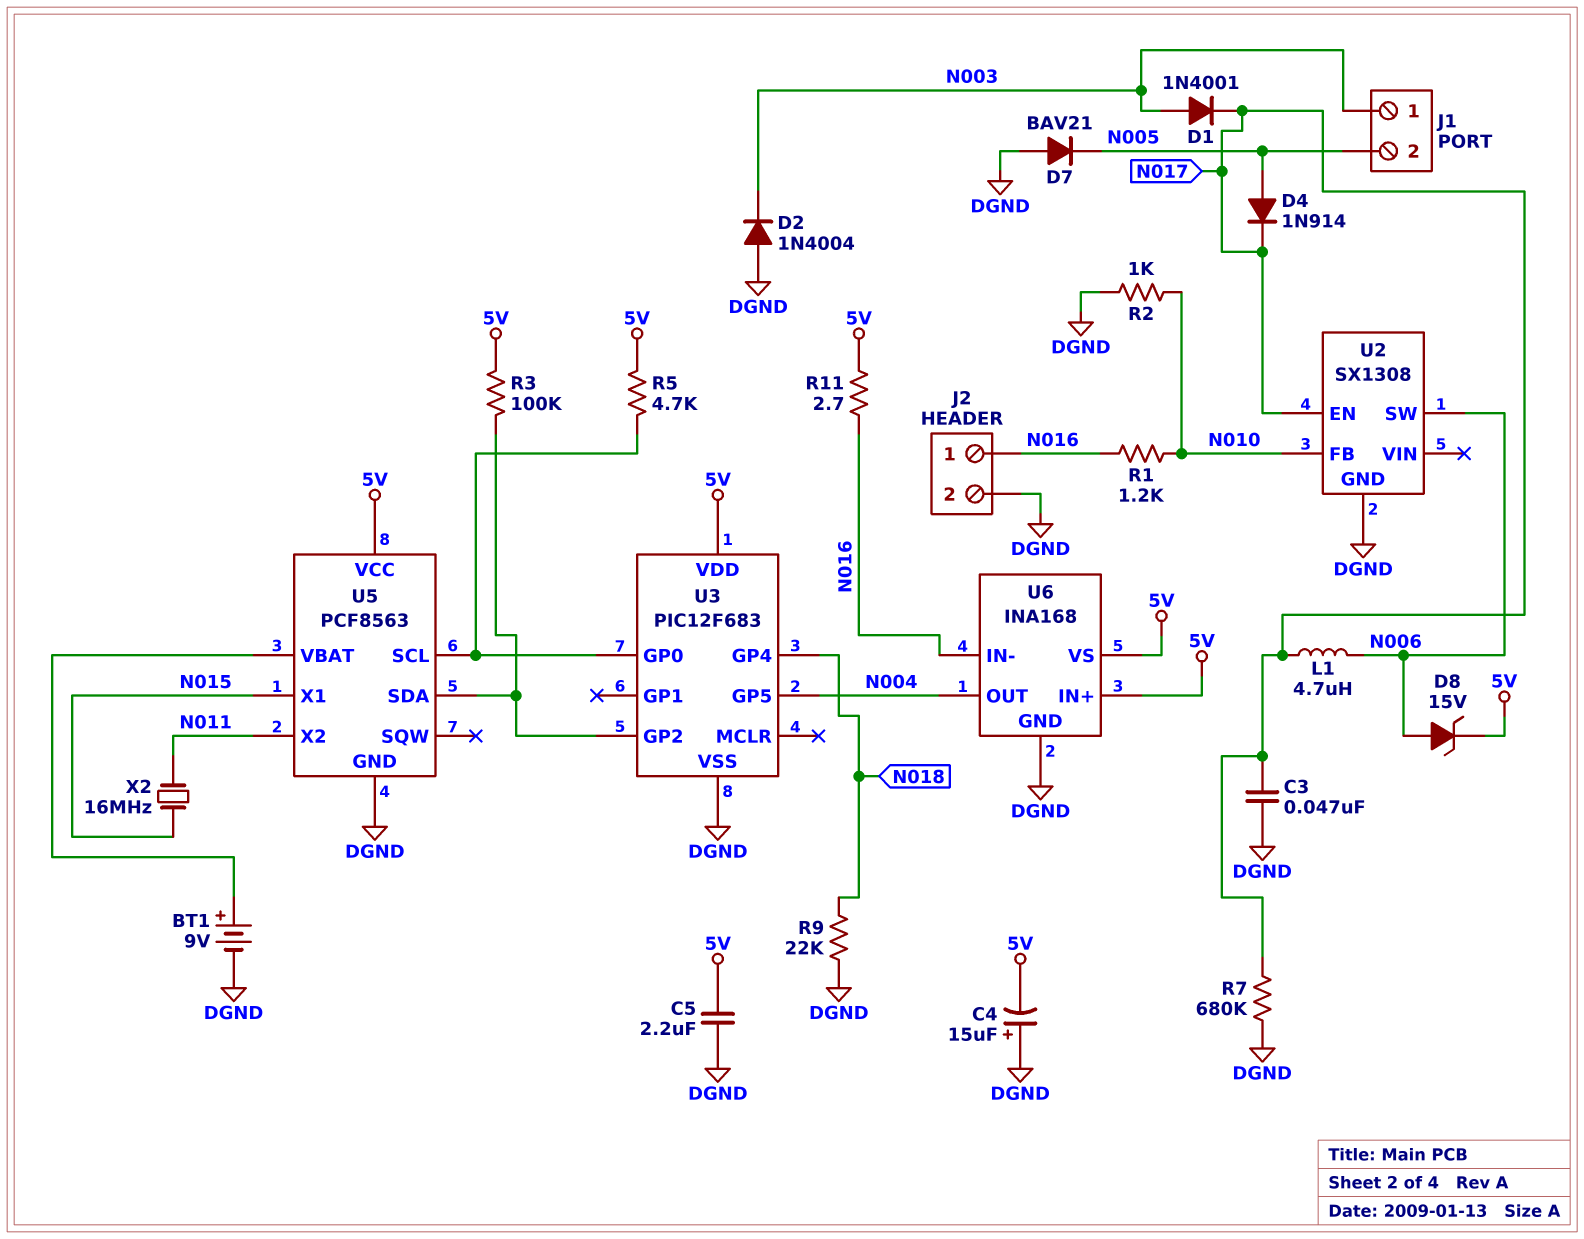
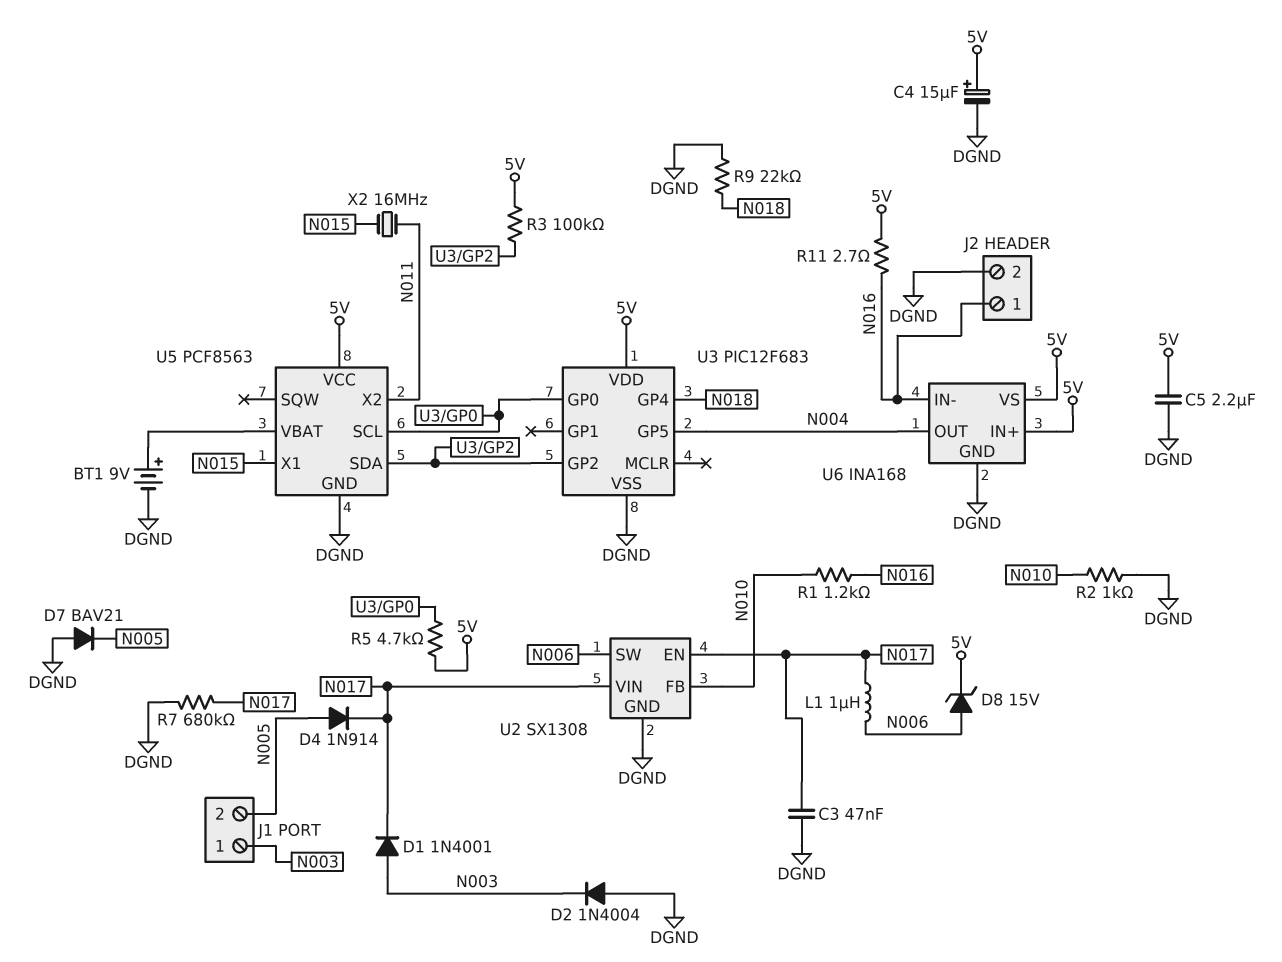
C4: 15uF (plus DGND, minus 5V) -> 15uF (plus 5V, minus DGND)
L1: 4.7uH (N006, N017) -> 1uH (N006, N017)
U2 pin VIN: none -> N017

